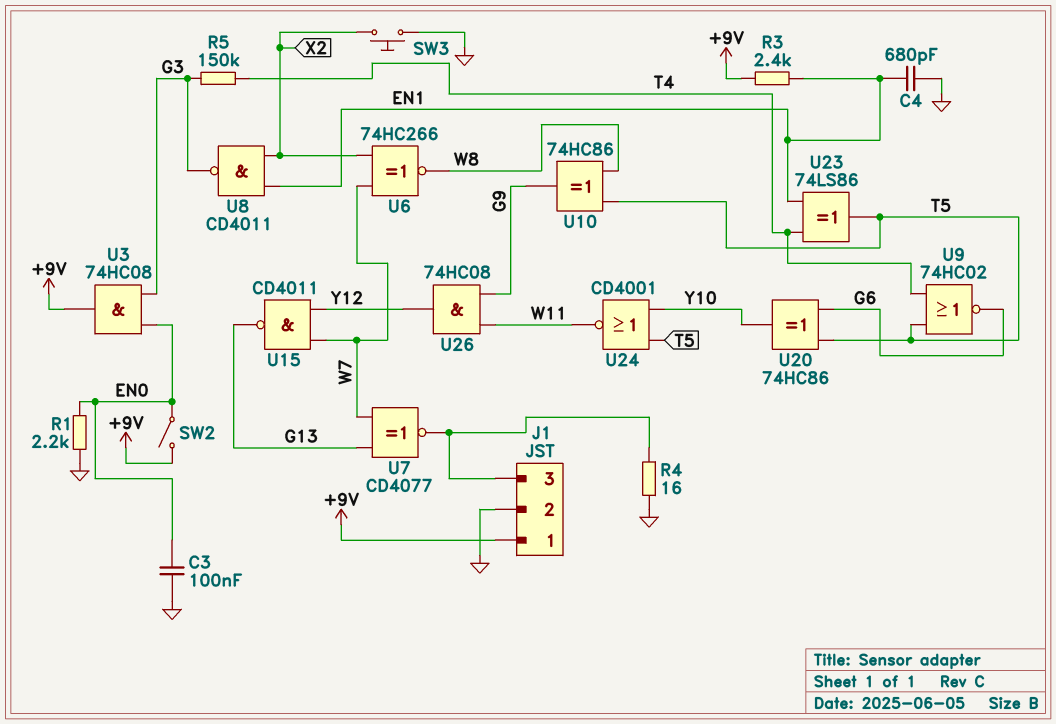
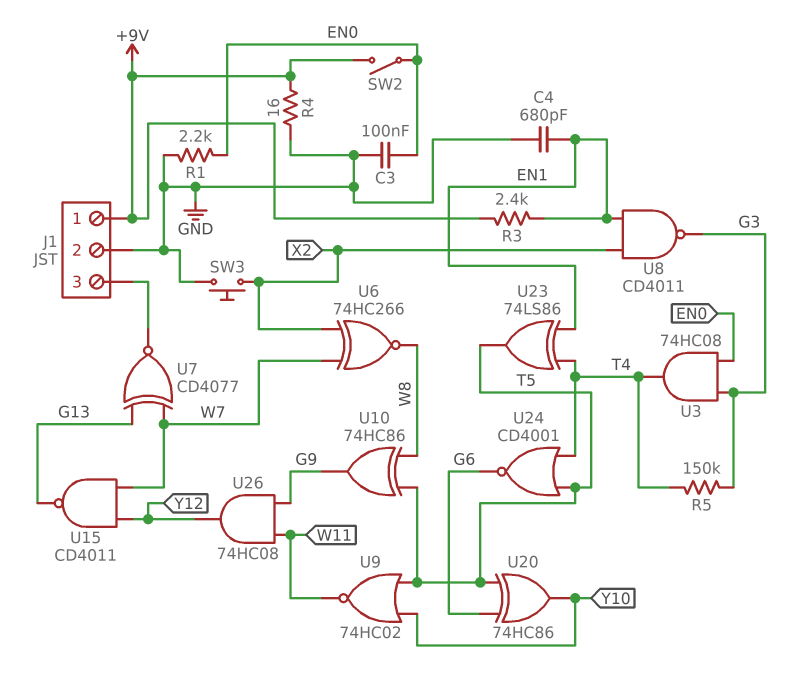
R4: 16 (GND, J1/3) -> 16 (+9V, GND)
U3: AND 74HC08 (in EN0, in G3, out +9V) -> AND 74HC08 (in EN0, in G3, out T4)
U9: NOR 74HC02 (in T4, in T5, out G6) -> NOR 74HC02 (in T5, in Y10, out W11)
U24: NOR CD4001 (in T5, in Y10, out W11) -> NOR CD4001 (in T4, in T5, out G6)

